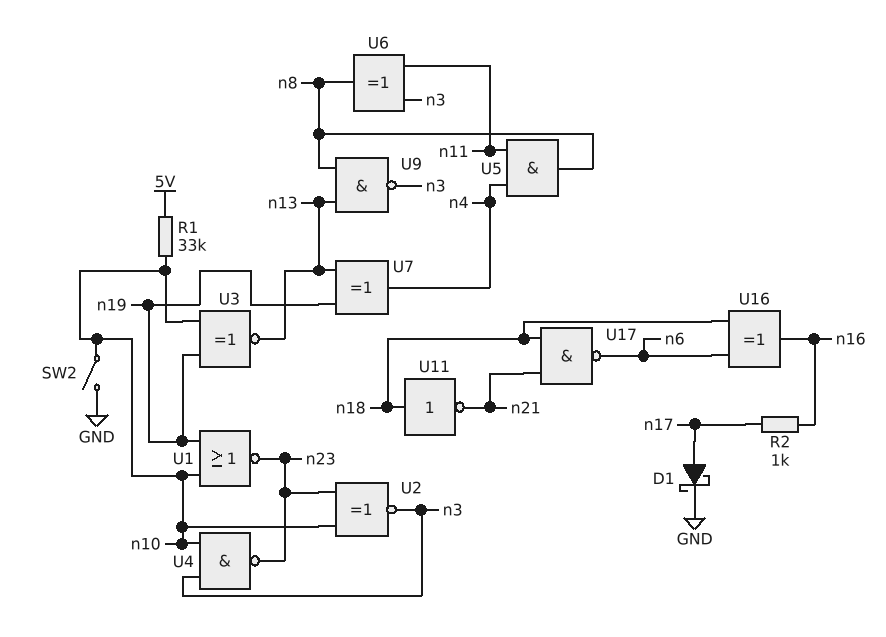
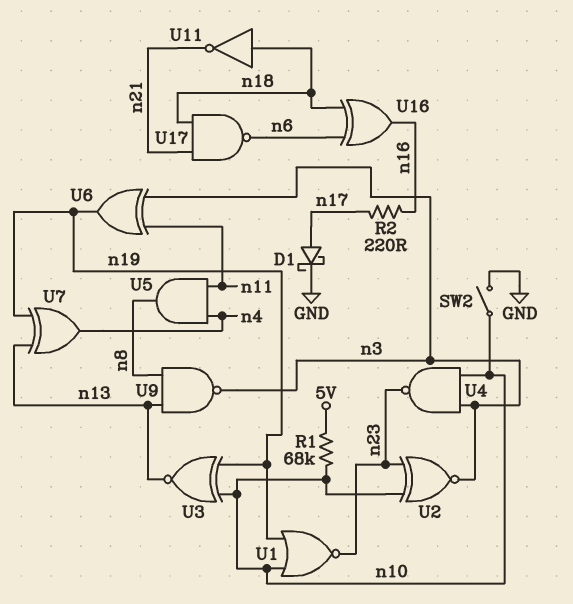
R1: 33k (5V, n10) -> 68k (5V, n10)
R2: 1k (n16, n17) -> 220 (n16, n17)
U6: XOR (in n3, in n11, out n8) -> XOR (in n3, in n11, out n19)

